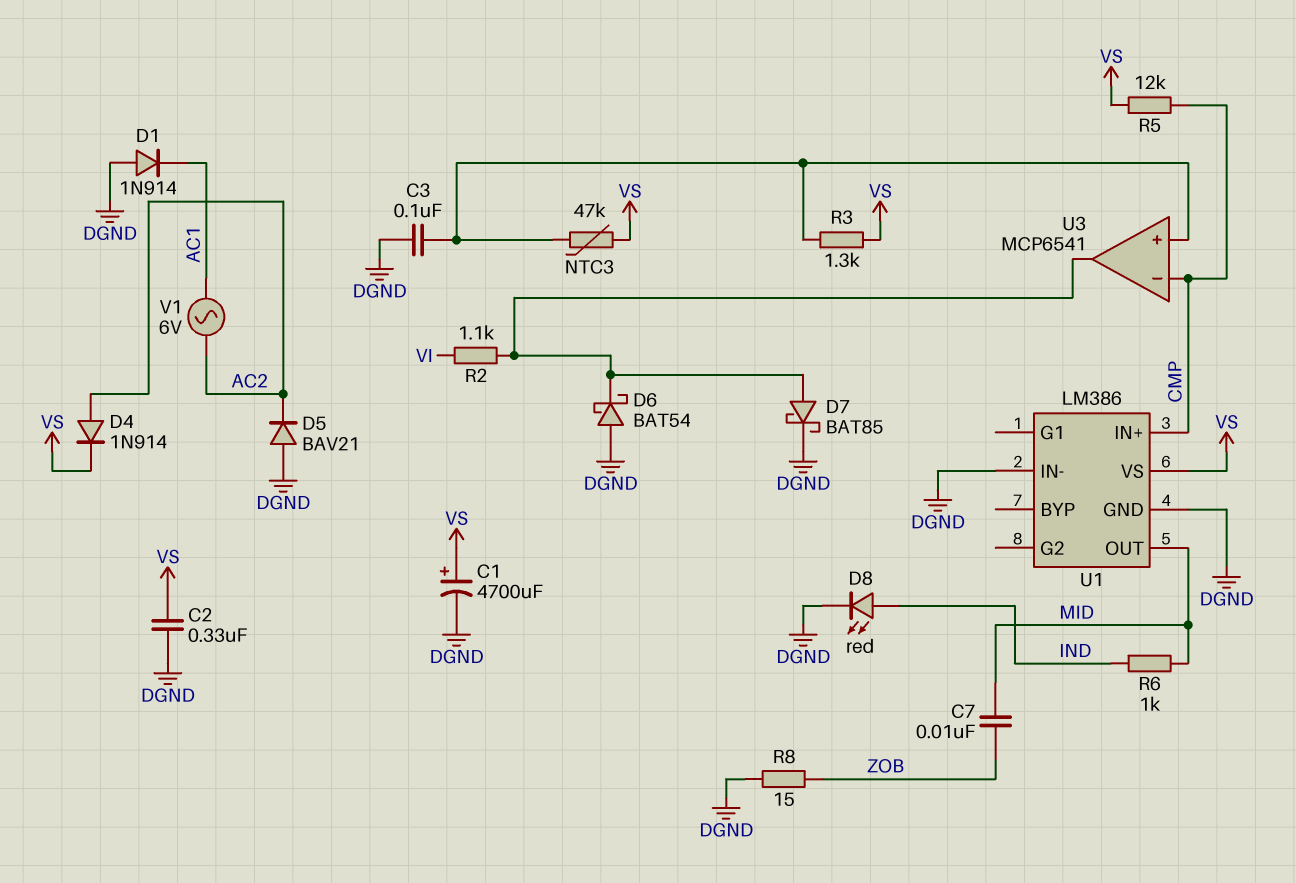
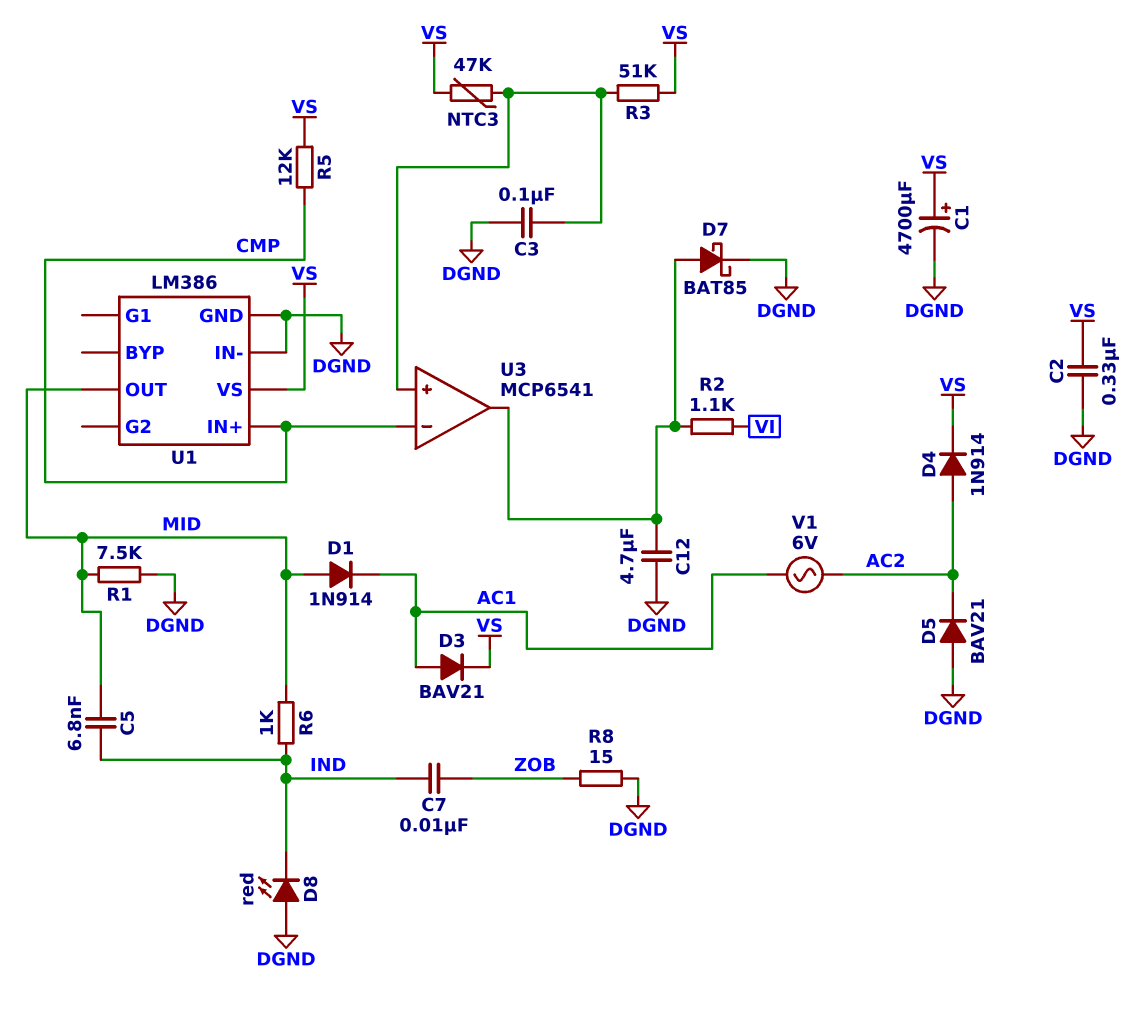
C5: none -> 6.8nF (IND, MID)
C7: 10nF (MID, ZOB) -> 10nF (IND, ZOB)
C12: none -> 4.7uF (DGND, U3/out)
D1: diode 1N914 (A DGND, K AC1) -> diode 1N914 (A MID, K AC1)
D3: none -> diode BAV21 (A AC1, K VS)
D6: schottky BAT54 (A DGND, K U3/out) -> none
D8: LED red (A IND, K DGND) -> LED red (A DGND, K IND)
R1: none -> 7.5k (DGND, MID)
R3: 1.3k (U3/in+, VS) -> 51k (U3/in+, VS)

